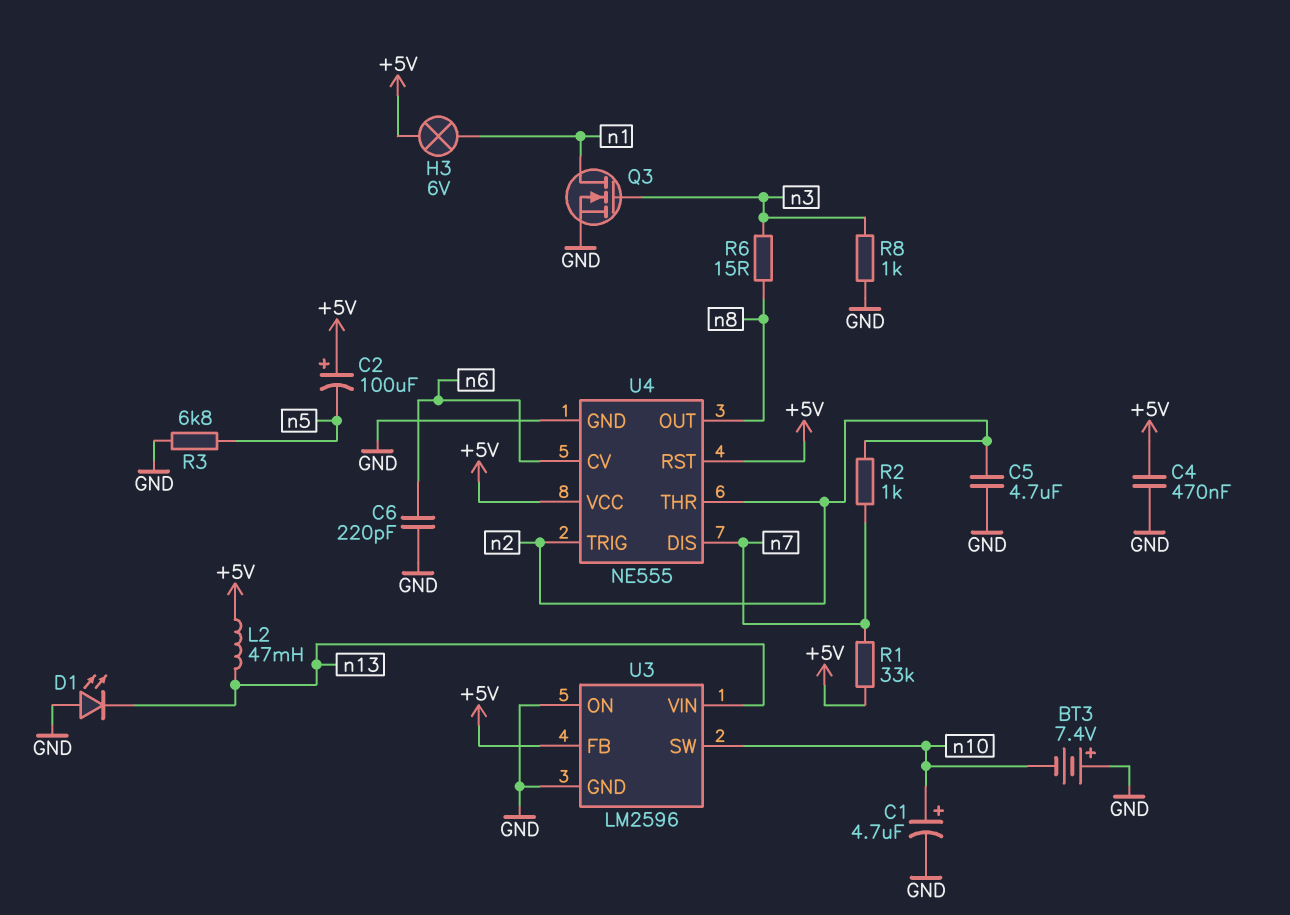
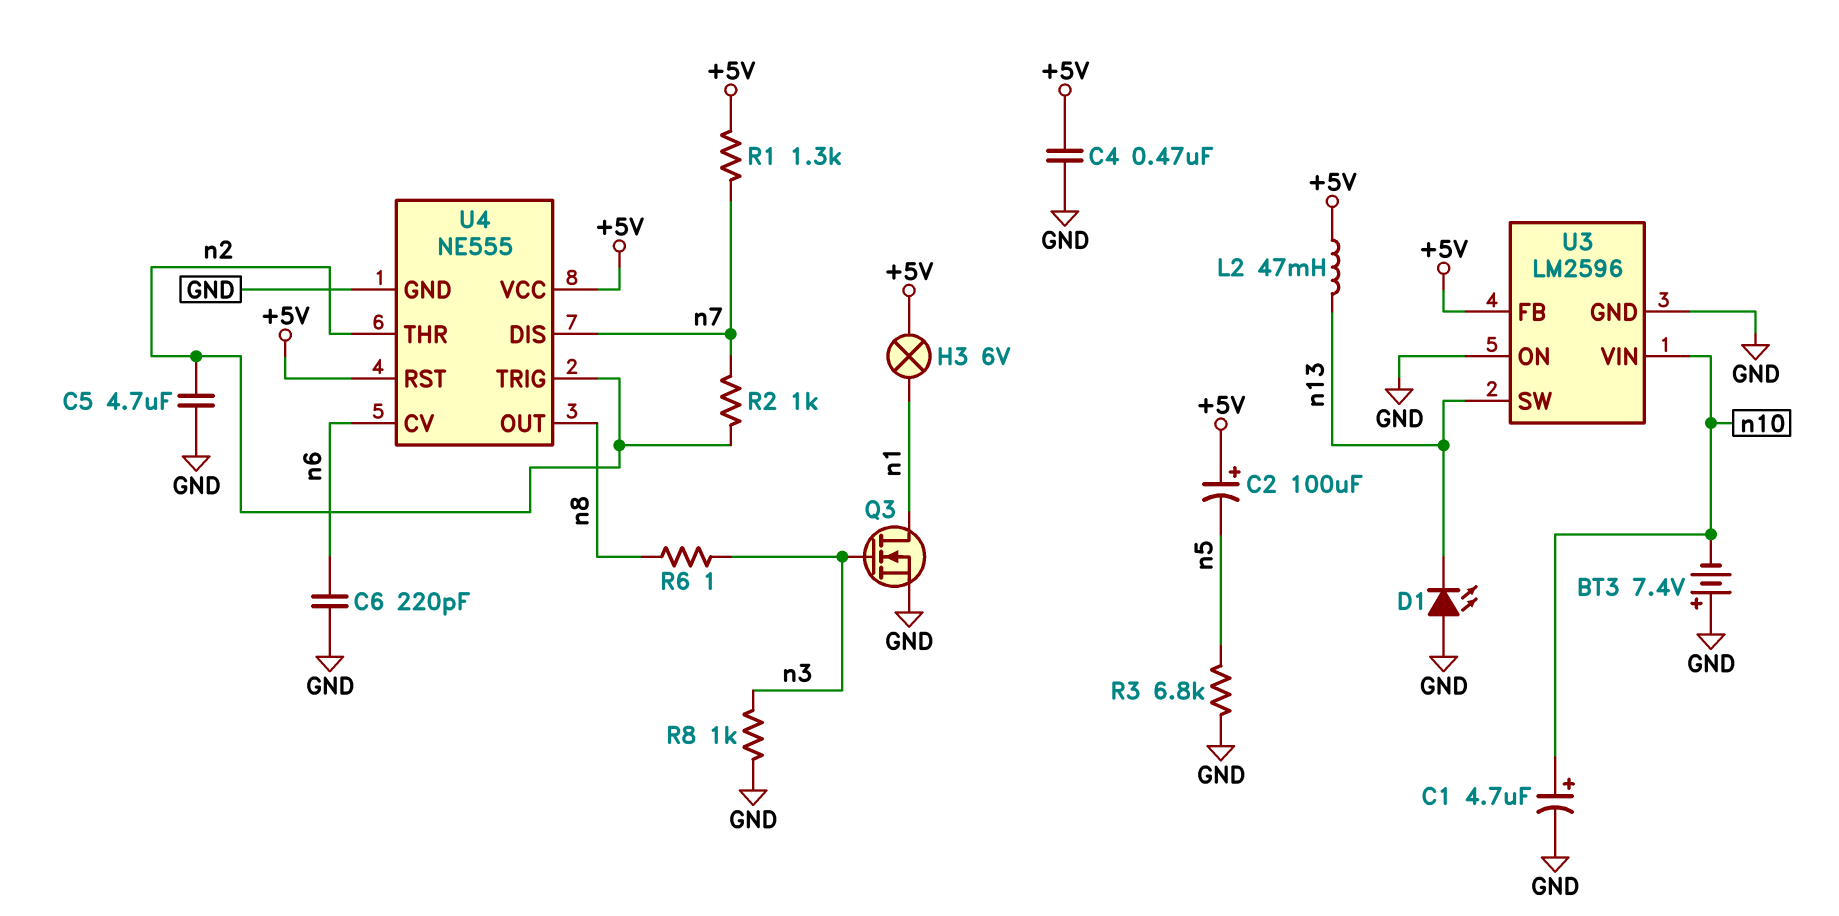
R1: 33k (+5V, n7) -> 1.3k (+5V, n7)
R6: 15 (n3, n8) -> 1 (n3, n8)
U3 pin SW: n10 -> n13
U3 pin VIN: n13 -> n10

